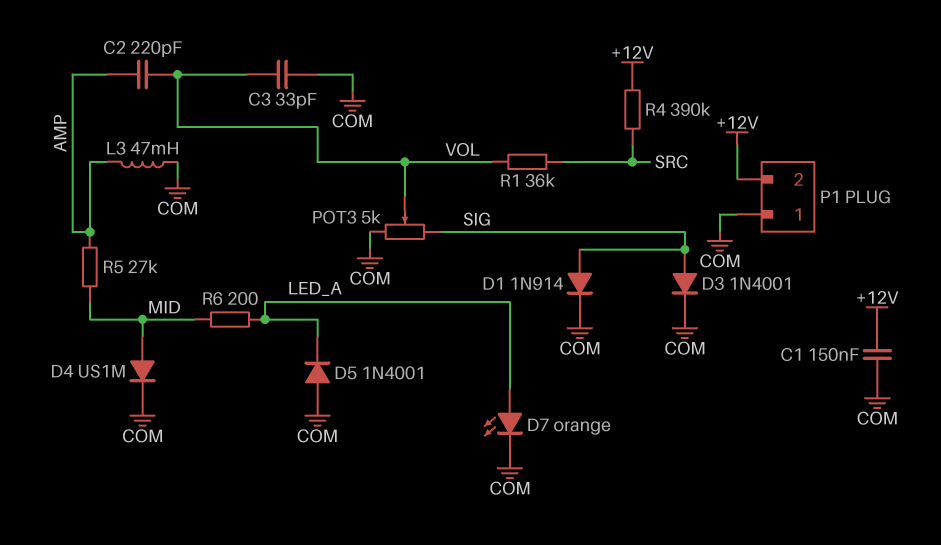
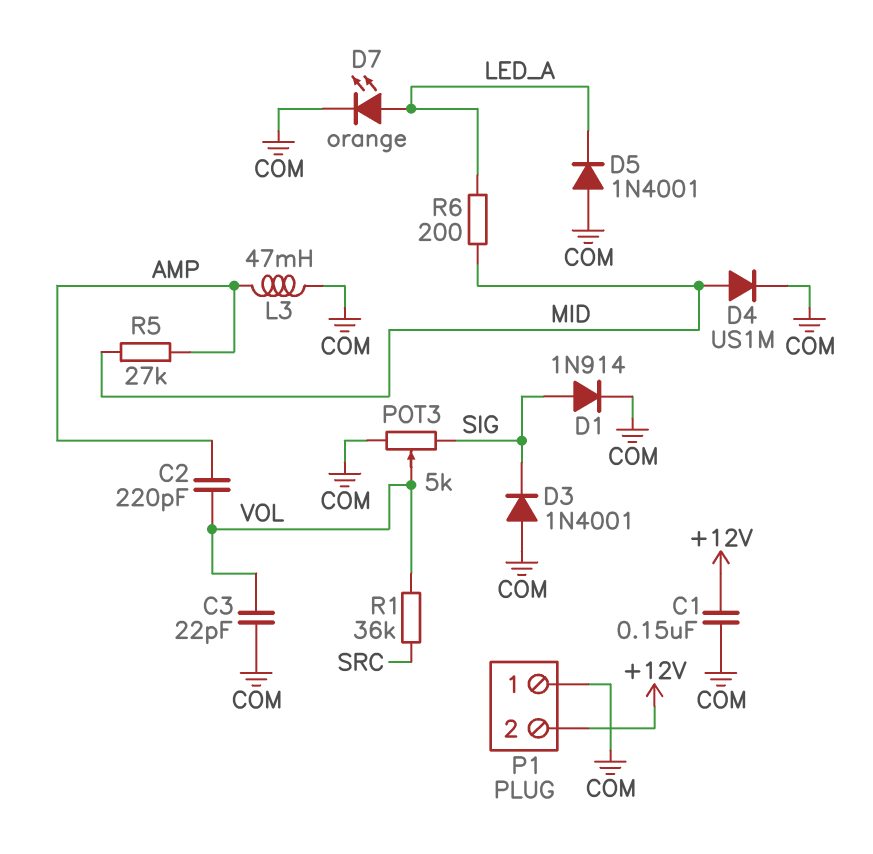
C3: 33pF (COM, VOL) -> 22pF (COM, VOL)
D3: diode 1N4001 (A SIG, K COM) -> diode 1N4001 (A COM, K SIG)
R4: 390k (+12V, SRC) -> none

